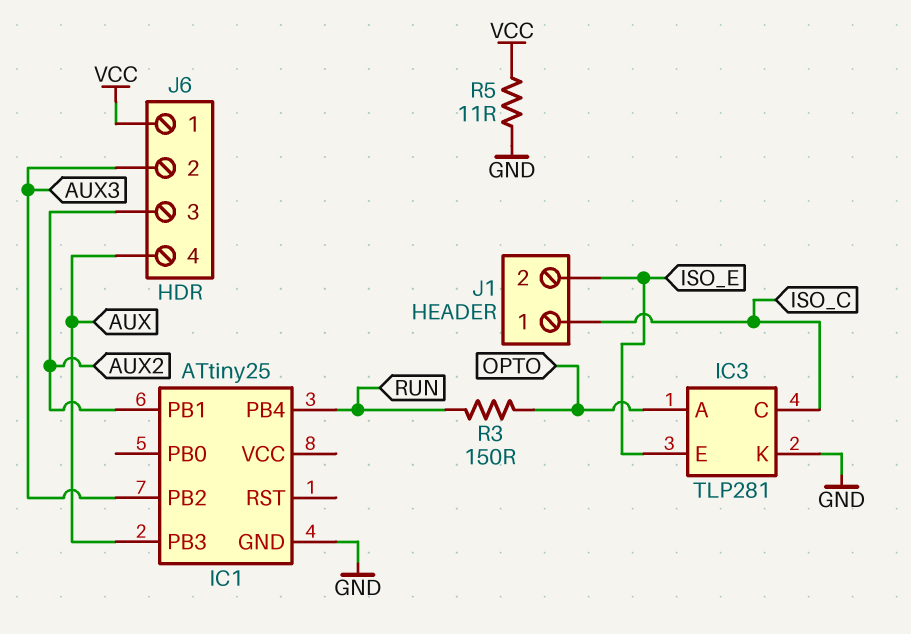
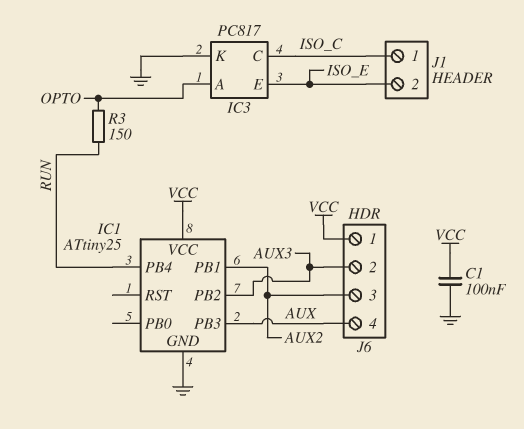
C1: none -> 100nF (GND, VCC)
IC1 pin VCC: none -> VCC
IC3: TLP281 -> PC817
R5: 11 (GND, VCC) -> none

